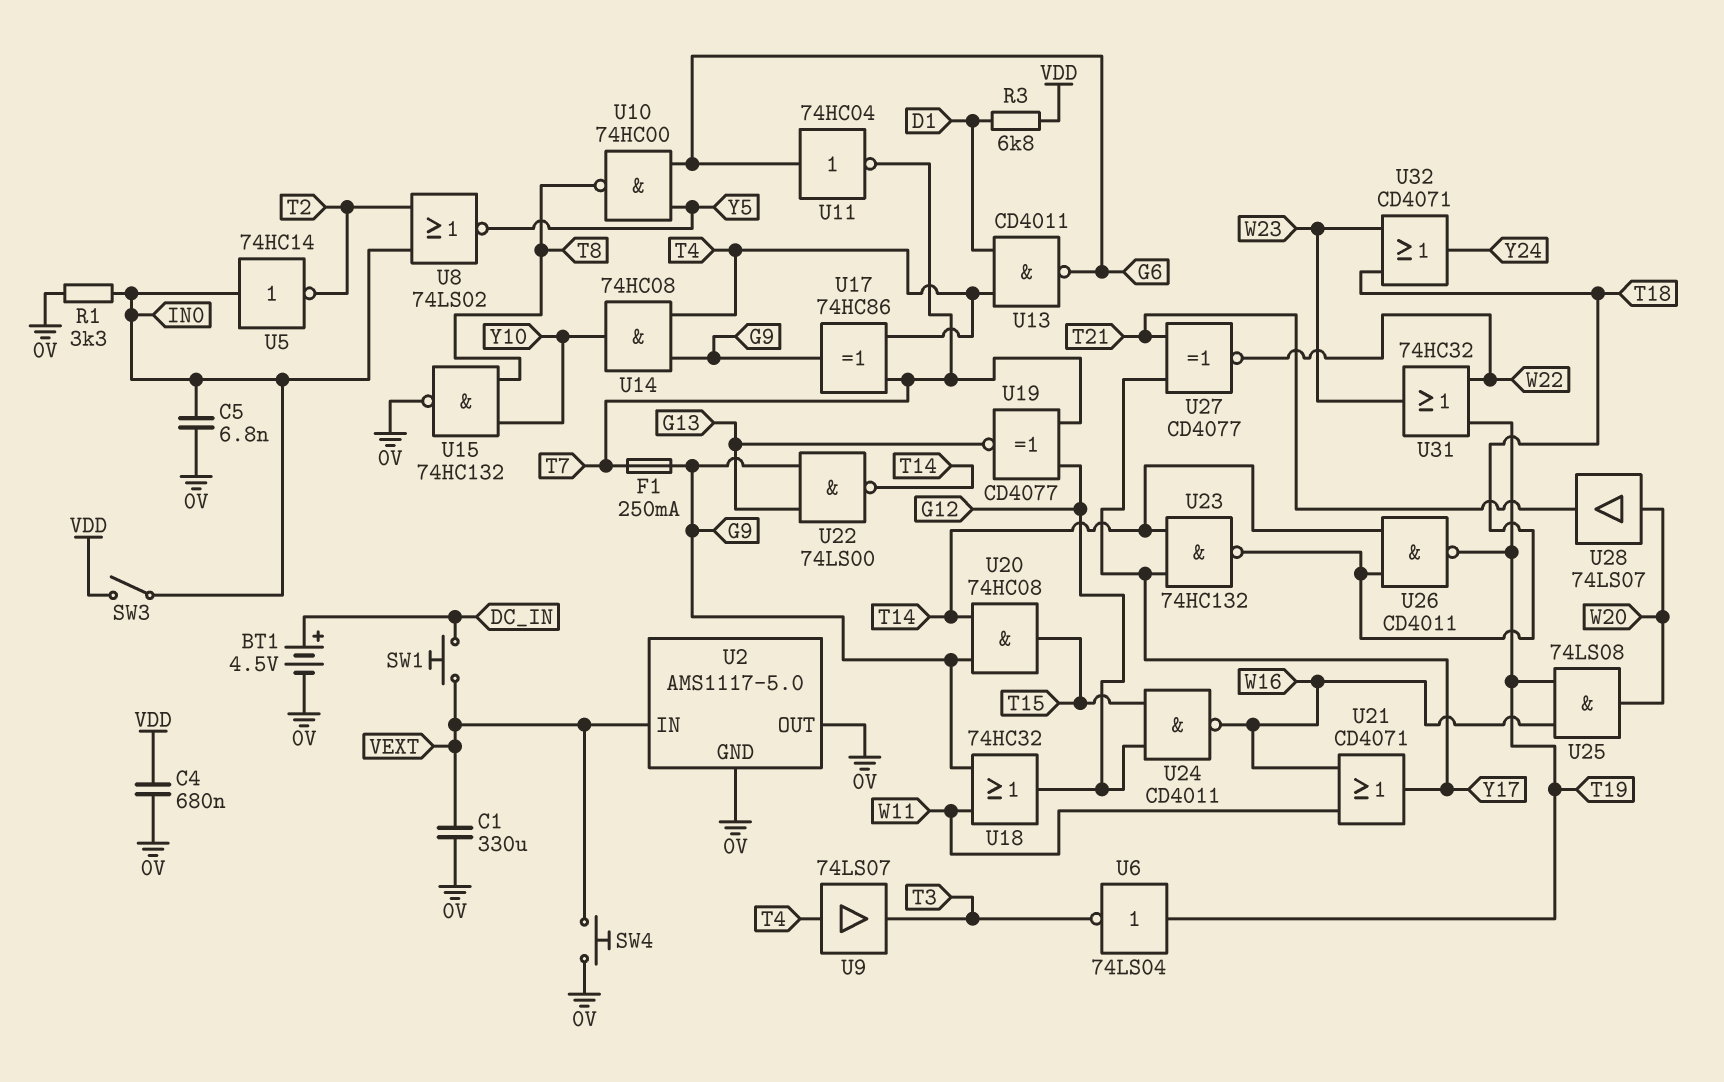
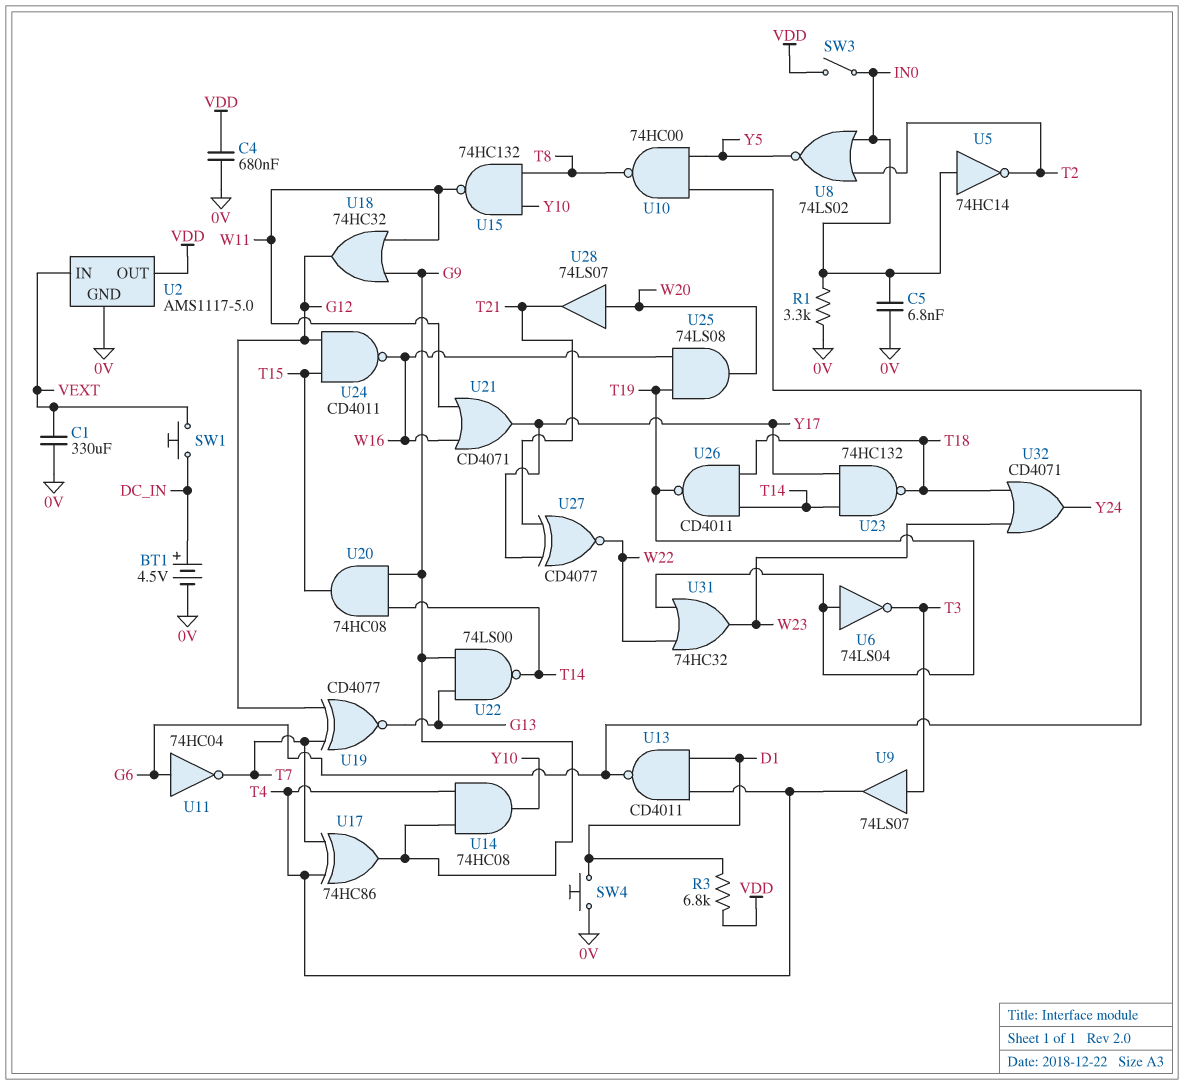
F1: 250mA (G9, T7) -> none
SW4: button (0V, VEXT) -> button (0V, D1)
U2 pin OUT: 0V -> VDD
U9: buffer 74LS07 (in T4, out T3) -> buffer 74LS07 (in T3, out T4)
U15: NAND 74HC132 (in T8, in Y10, out 0V) -> NAND 74HC132 (in T8, in Y10, out W11)

